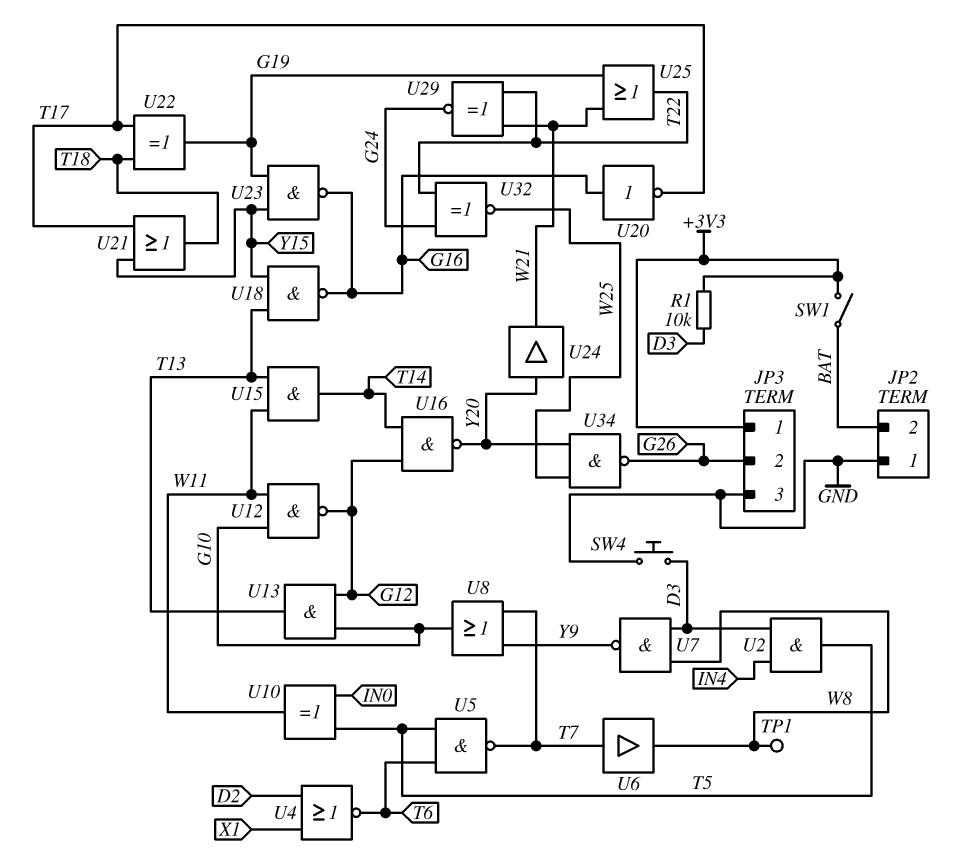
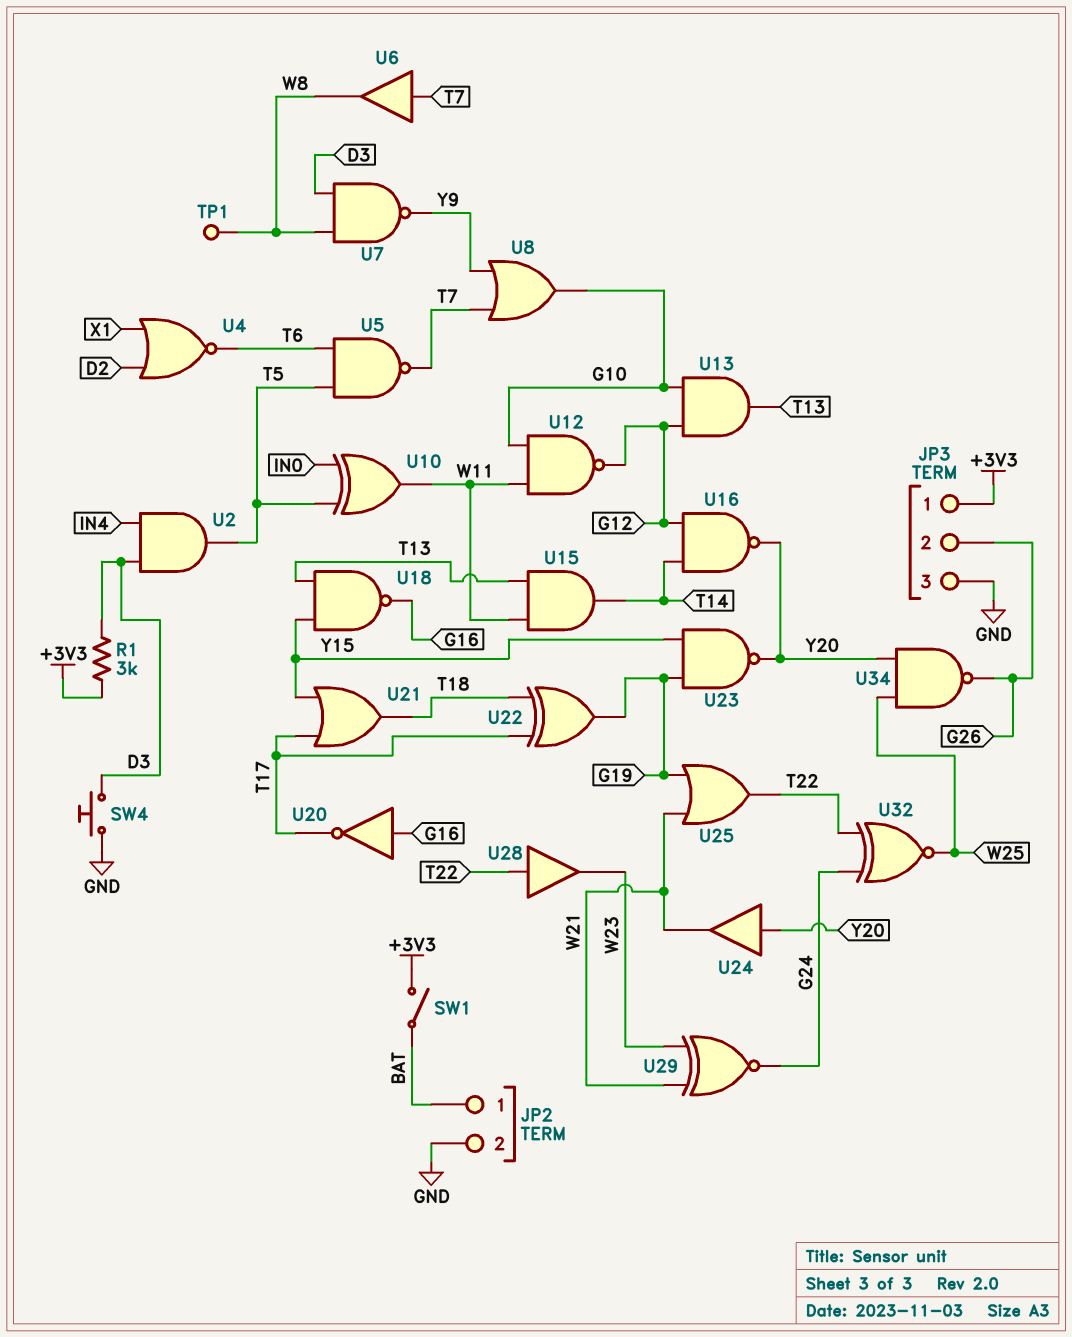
JP2 pin 1: GND -> BAT
JP2 pin 2: BAT -> GND
R1: 10k (+3V3, D3) -> 3k (+3V3, D3)
U23: NAND (in G19, in Y15, out G16) -> NAND (in G19, in Y15, out Y20)
U28: none -> buffer (in T22, out W23)
U29: XNOR (in T22, in W21, out G24) -> XNOR (in W21, in W23, out G24)

